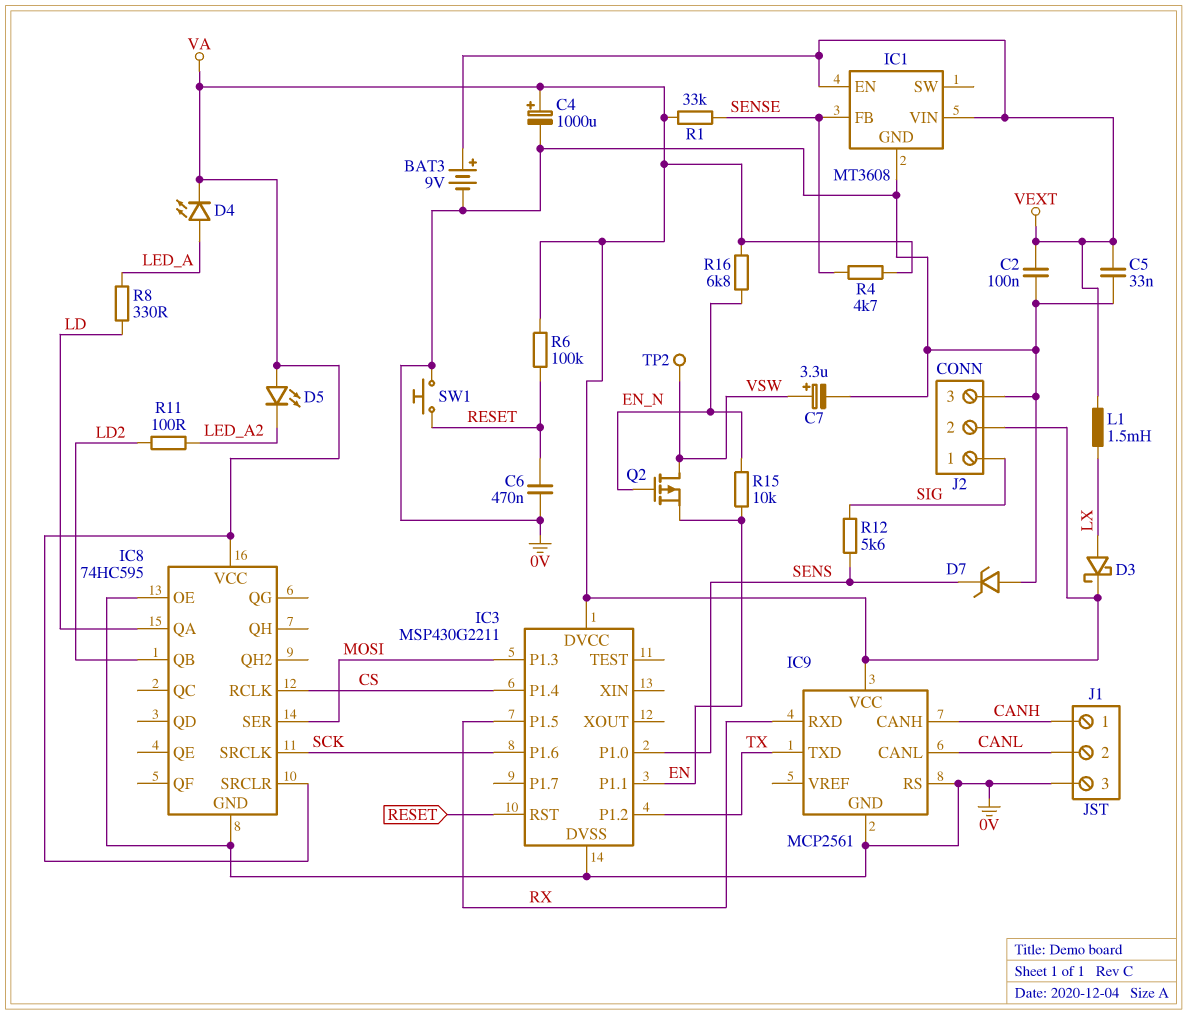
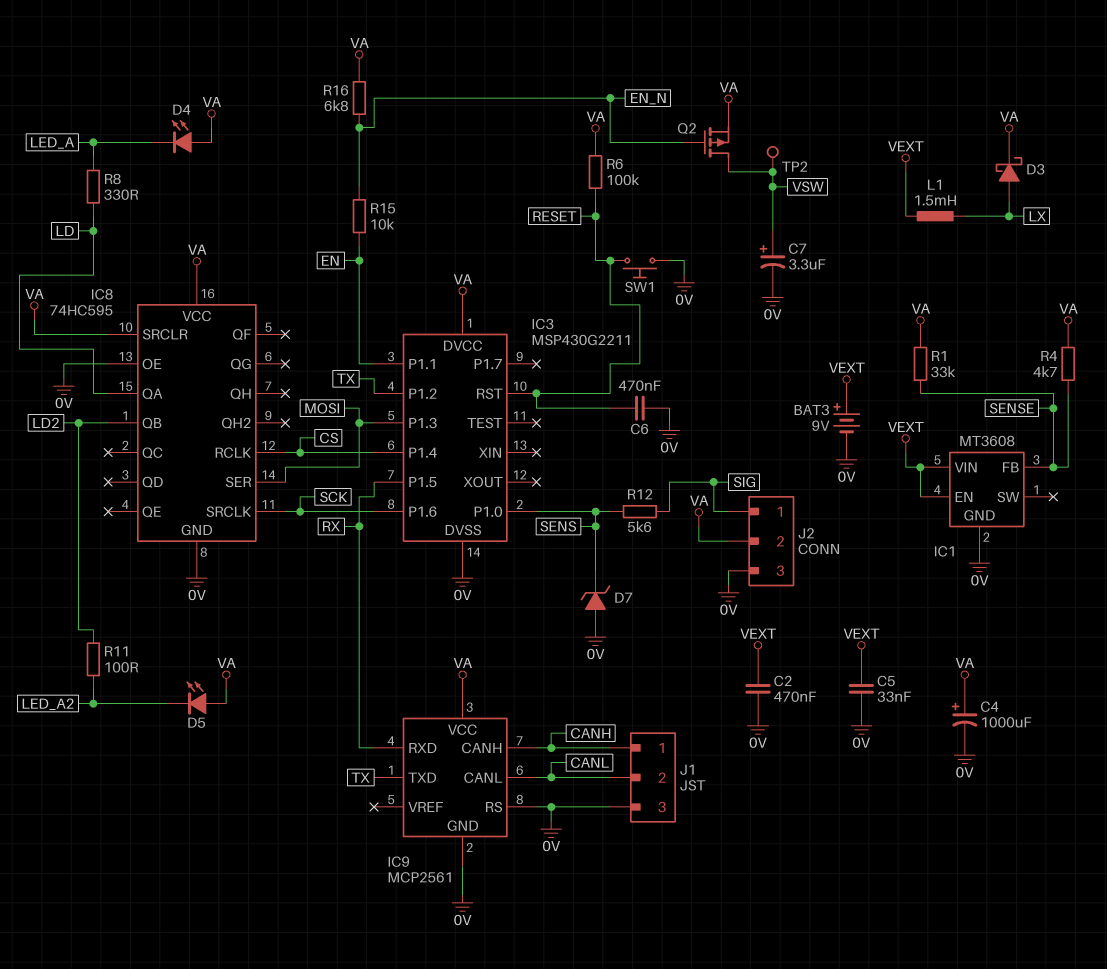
C2: 100nF (0V, VEXT) -> 470nF (0V, VEXT)
D4: LED (A LED_A, K VA) -> LED (A VA, K LED_A)
Q2: PMOS (G EN_N, D VSW, S EN) -> PMOS (G EN_N, D VSW, S VA)

